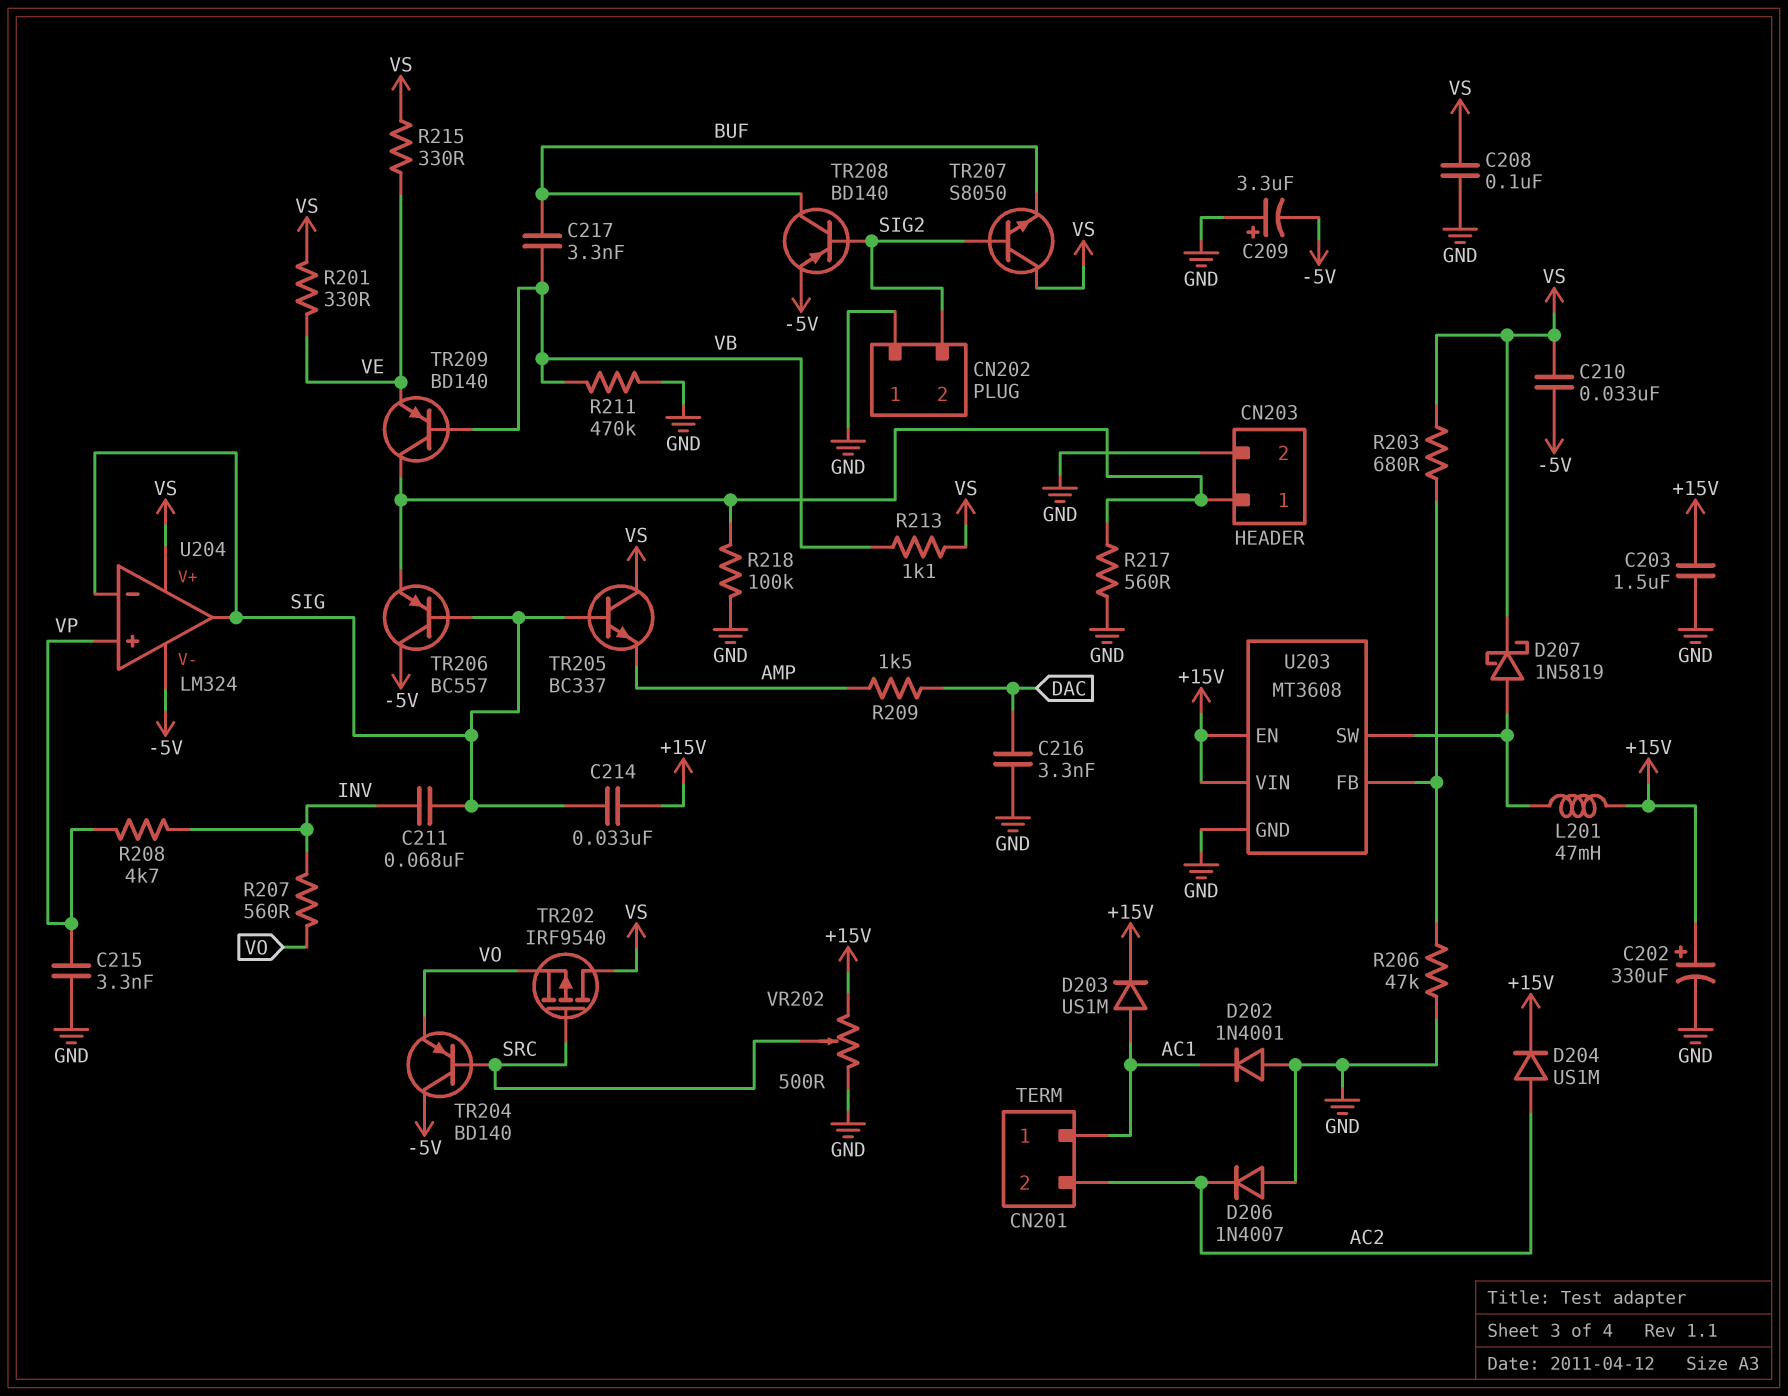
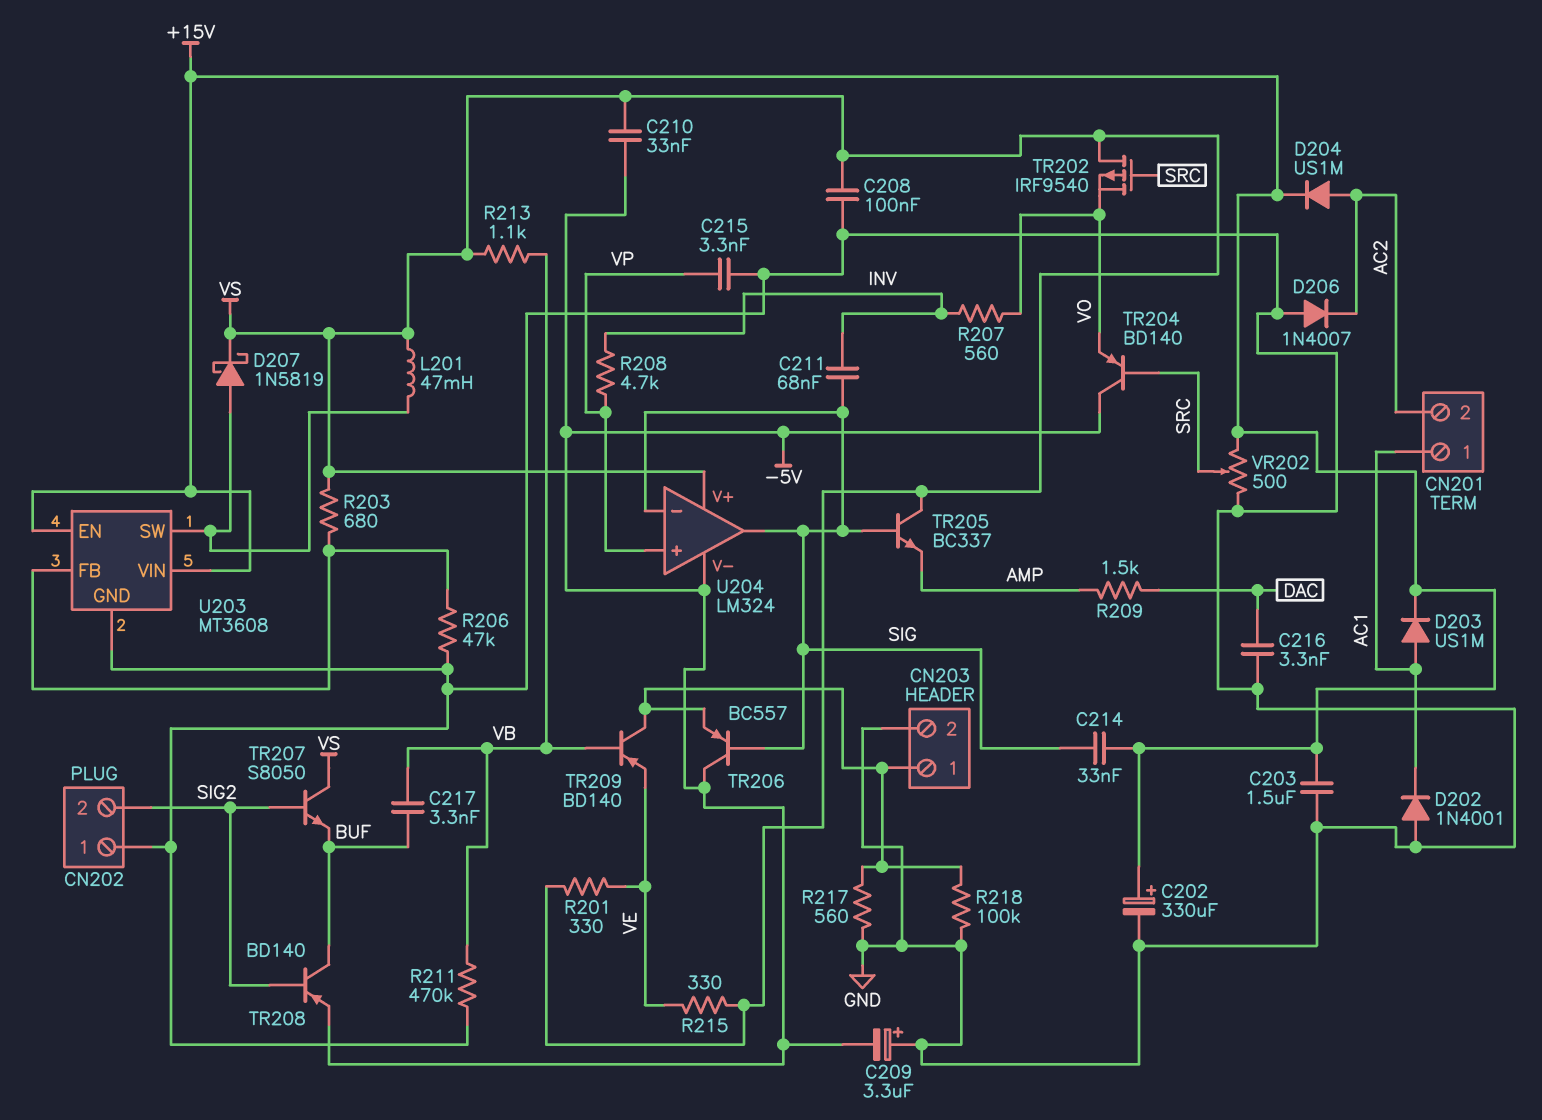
L201: 47mH (+15V, U203/SW) -> 47mH (U203/SW, VS)

